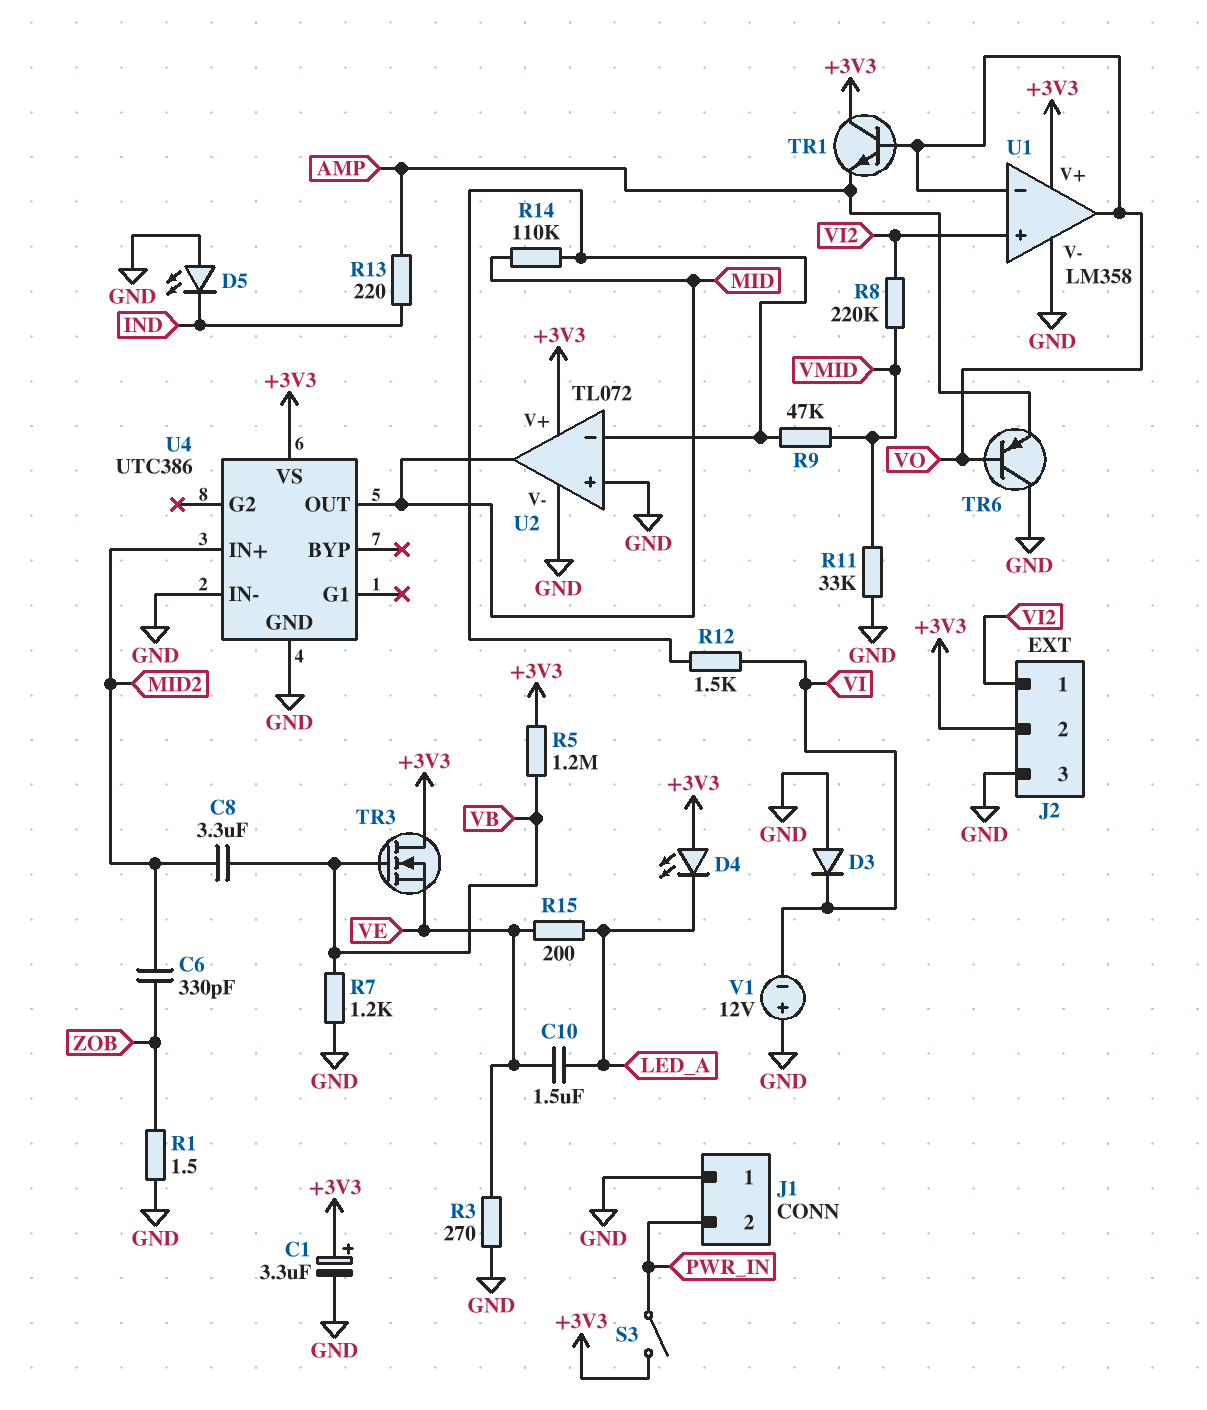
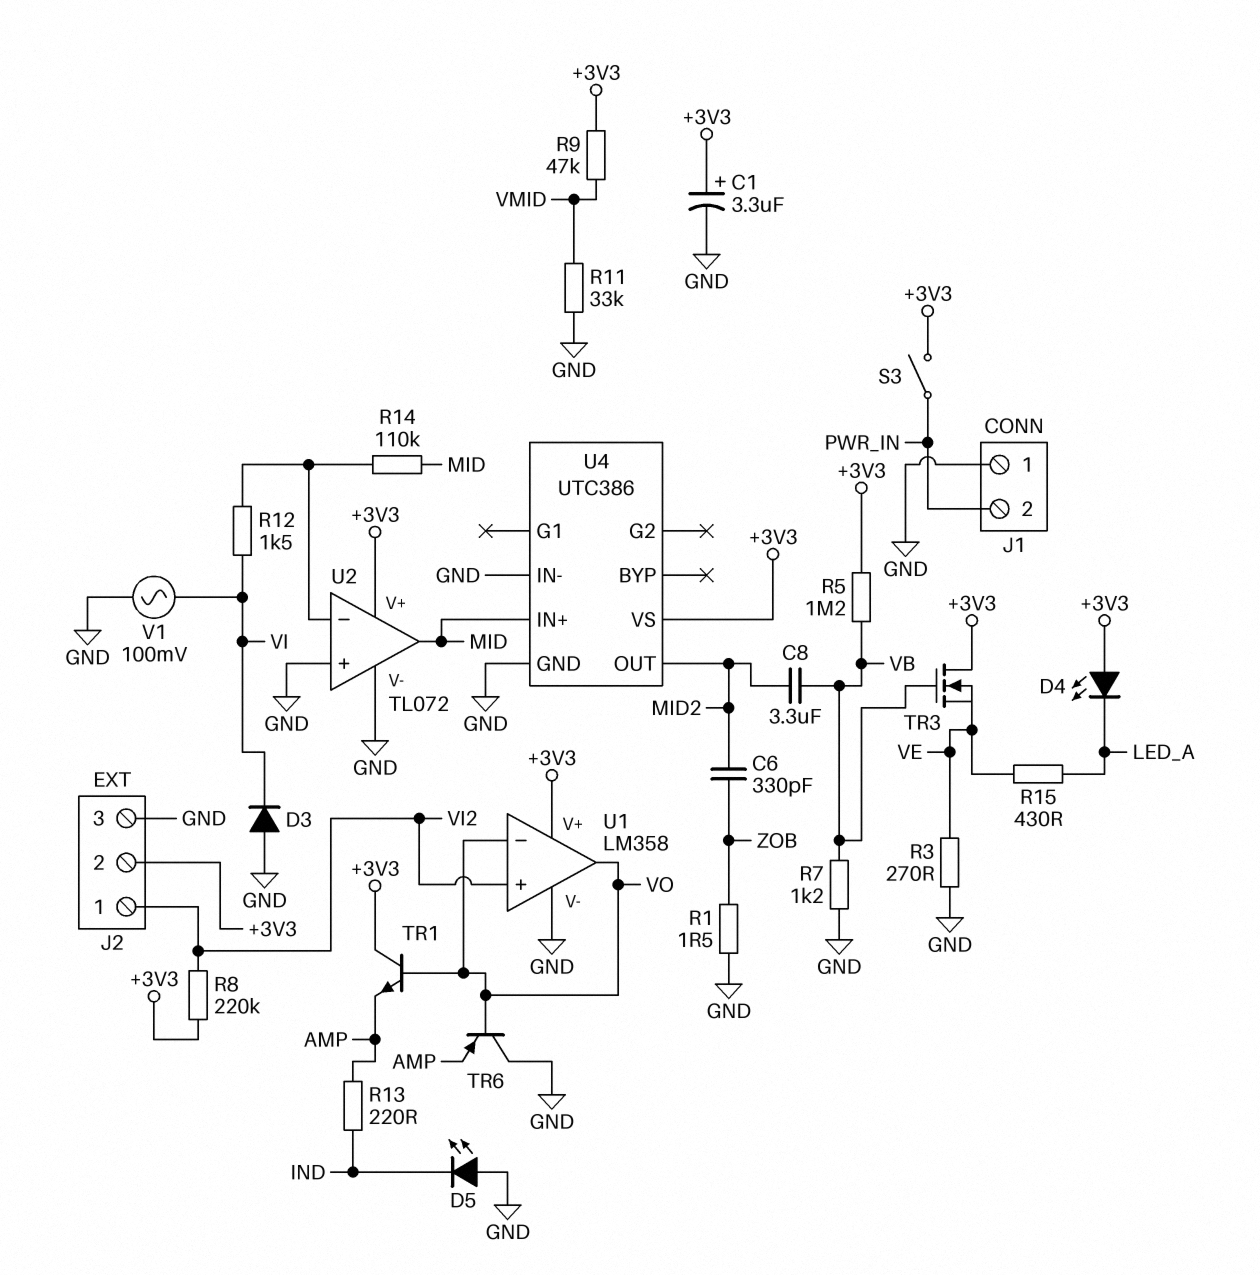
C10: 1.5uF (LED_A, VE) -> none
R8: 220k (VI2, VMID) -> 220k (+3V3, VI2)
R9: 47k (U2/in-, VMID) -> 47k (+3V3, VMID)
R15: 200 (LED_A, VE) -> 430 (LED_A, VE)
U4 pin IN+: MID2 -> MID
U4 pin OUT: MID -> MID2
V1: 12V (plus GND, minus VI) -> AC 100mV (GND, VI)

